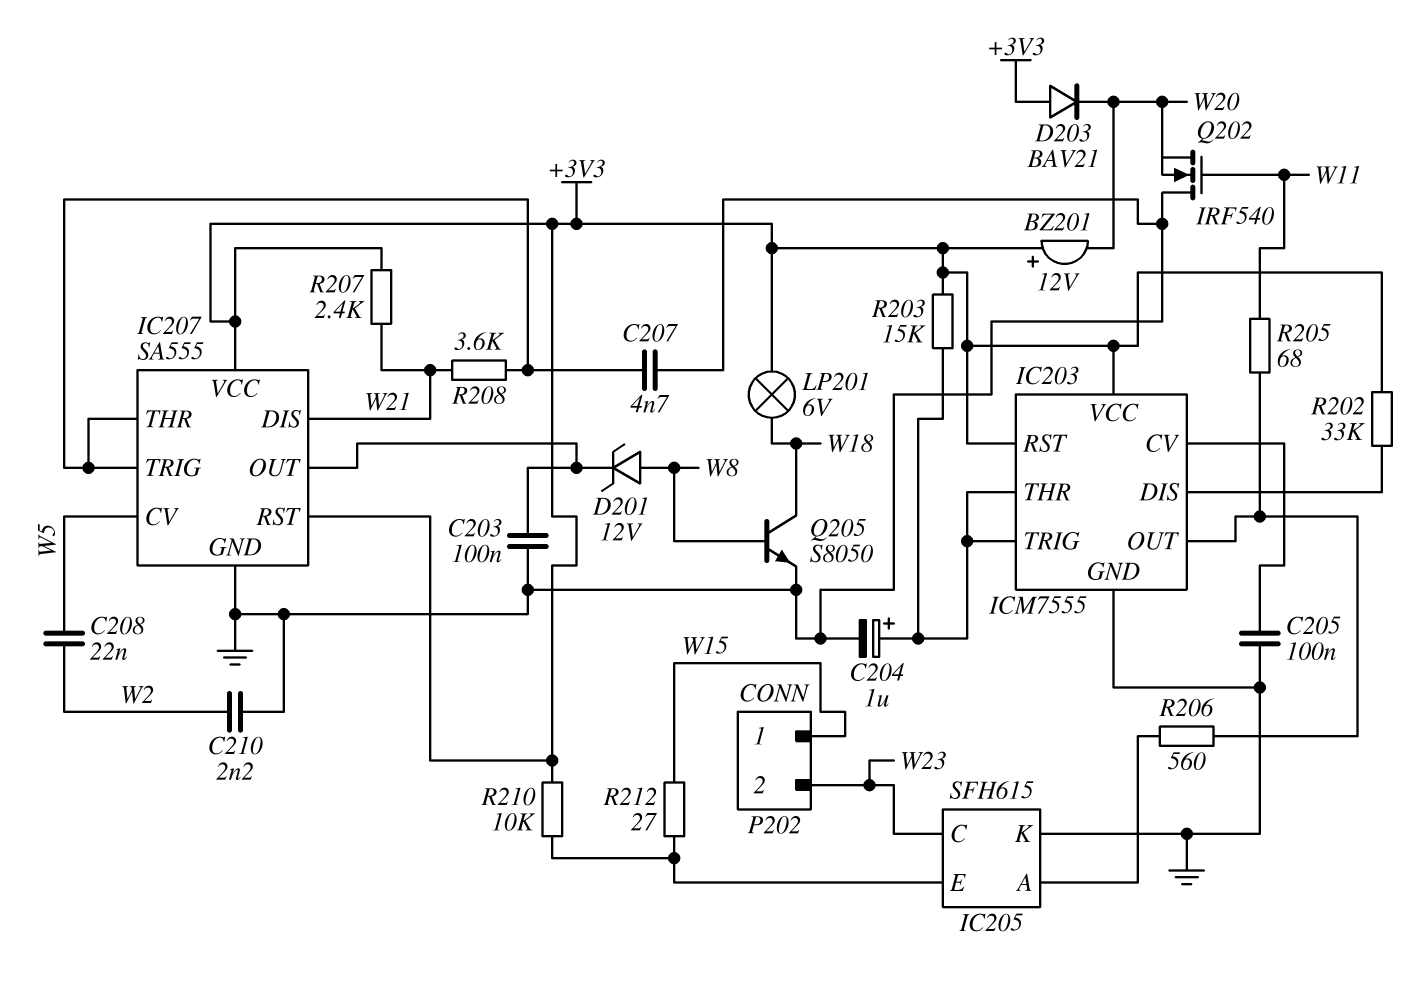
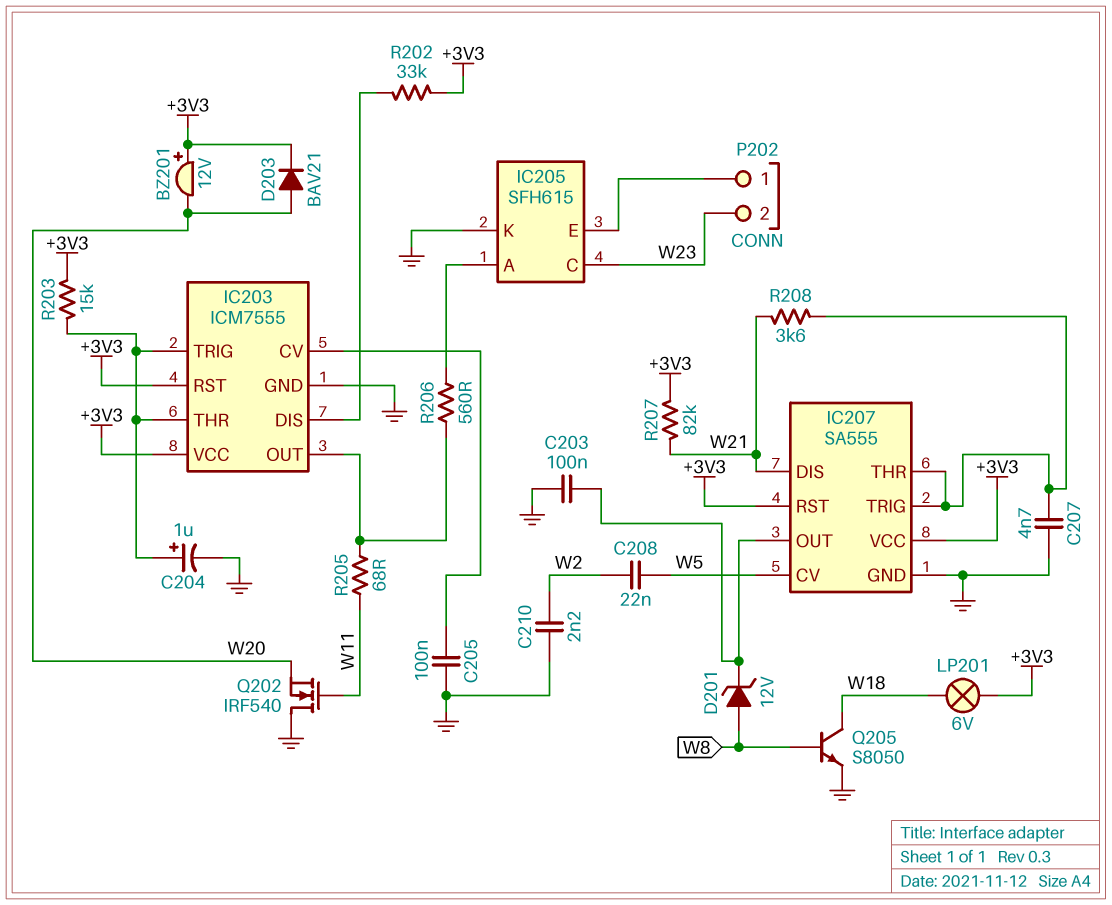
D203: diode BAV21 (A +3V3, K W20) -> diode BAV21 (A W20, K +3V3)
P202 pin 1: W15 -> IC205/E
R207: 2.4k (+3V3, W21) -> 82k (+3V3, W21)
R210: 10k (+3V3, IC205/E) -> none
R212: 27 (IC205/E, W15) -> none

